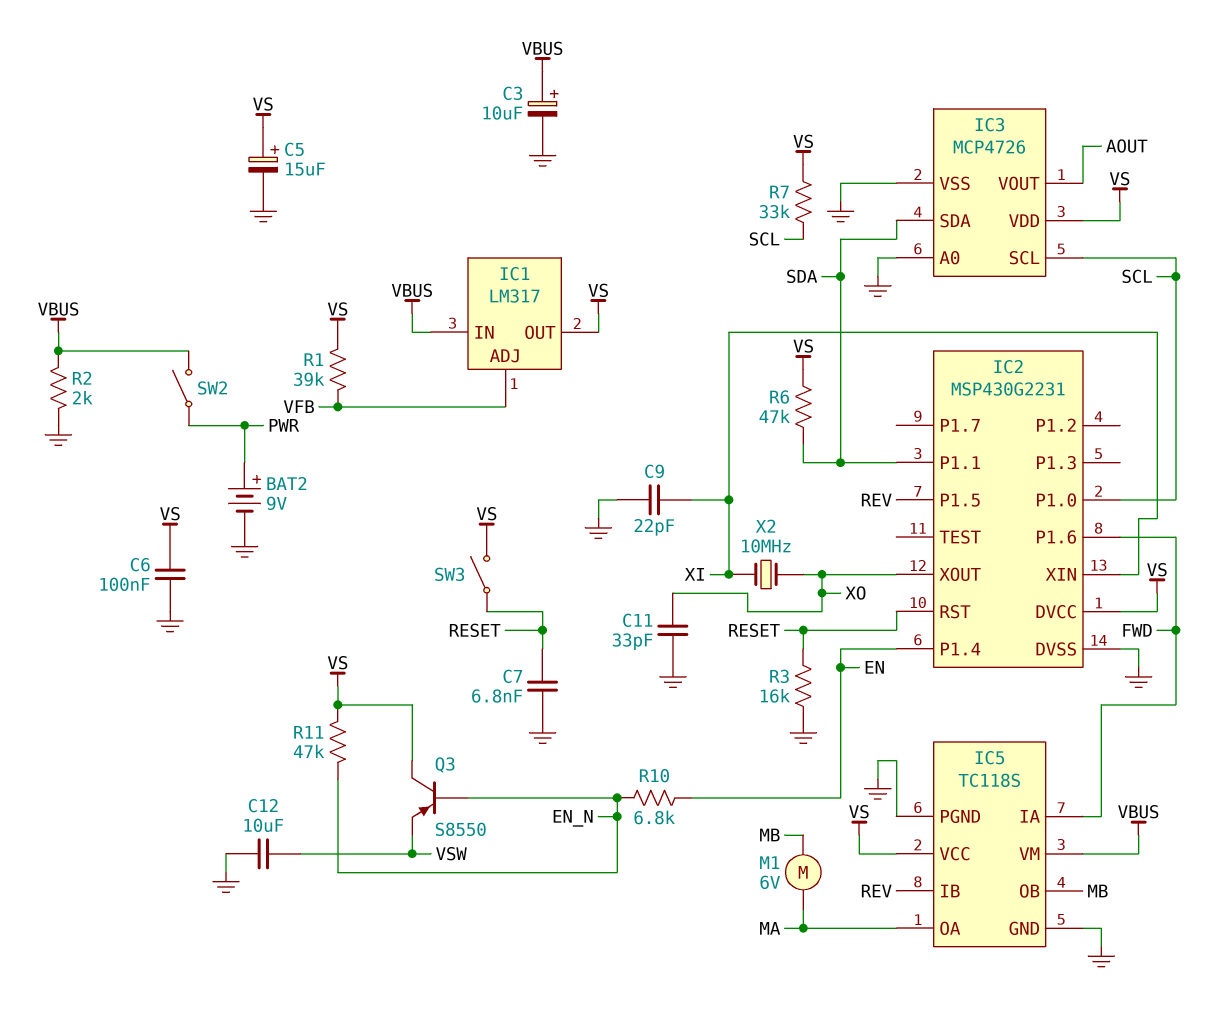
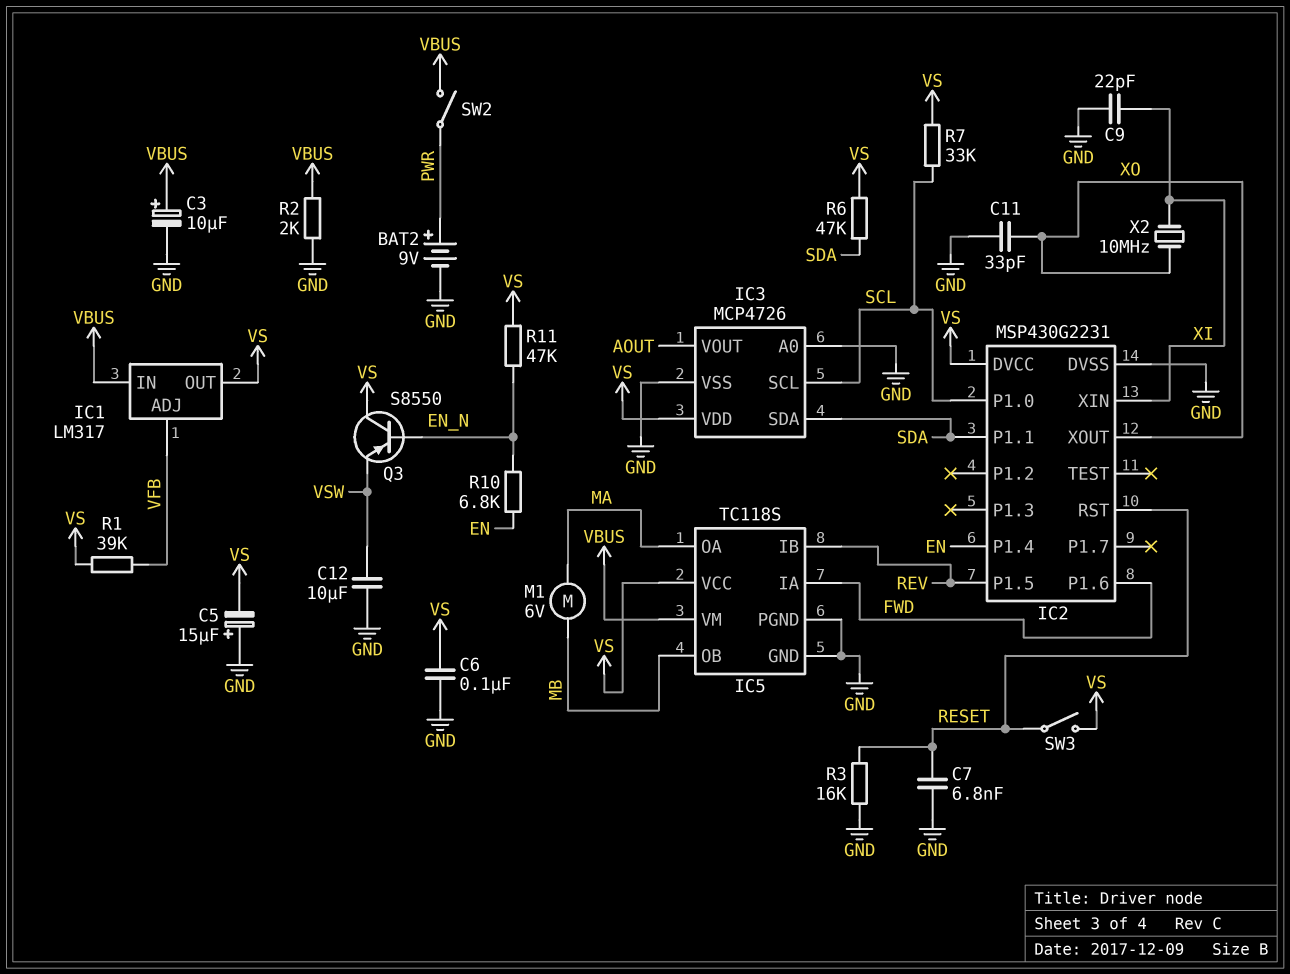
C5: 15uF (plus VS, minus GND) -> 15uF (plus GND, minus VS)

